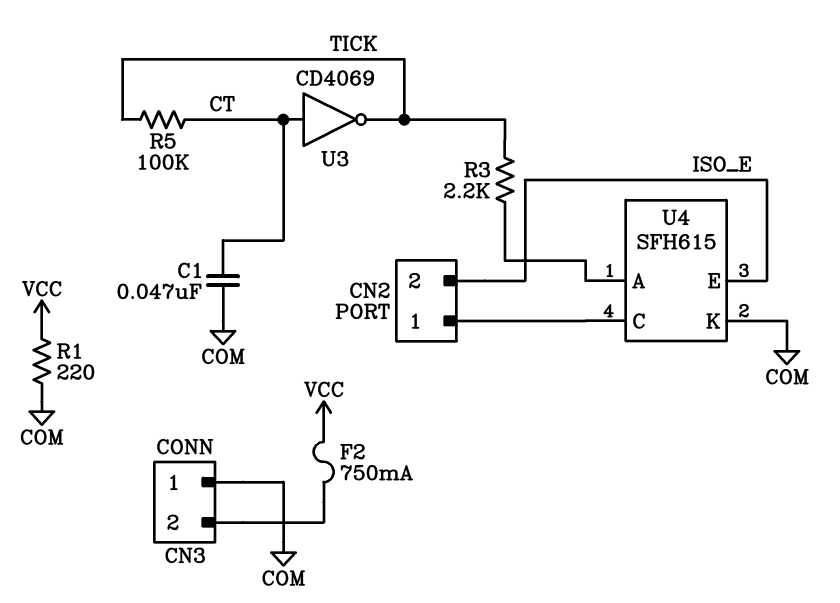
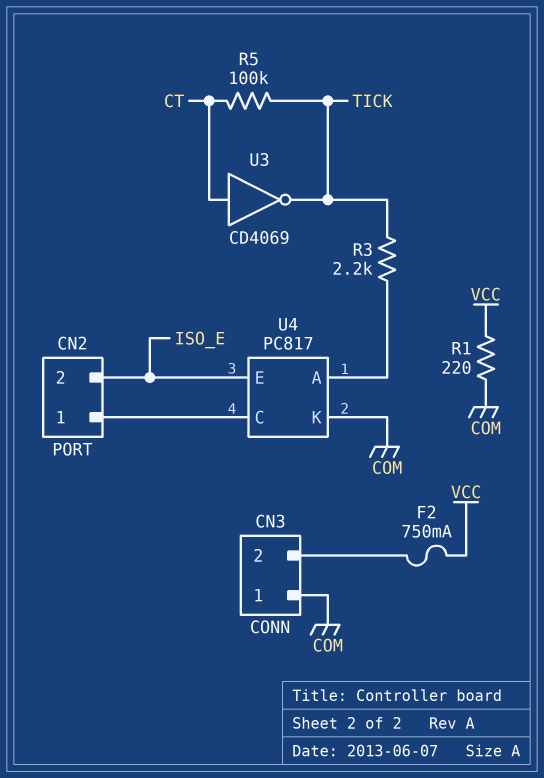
C1: 47nF (COM, CT) -> none
U4: SFH615 -> PC817

